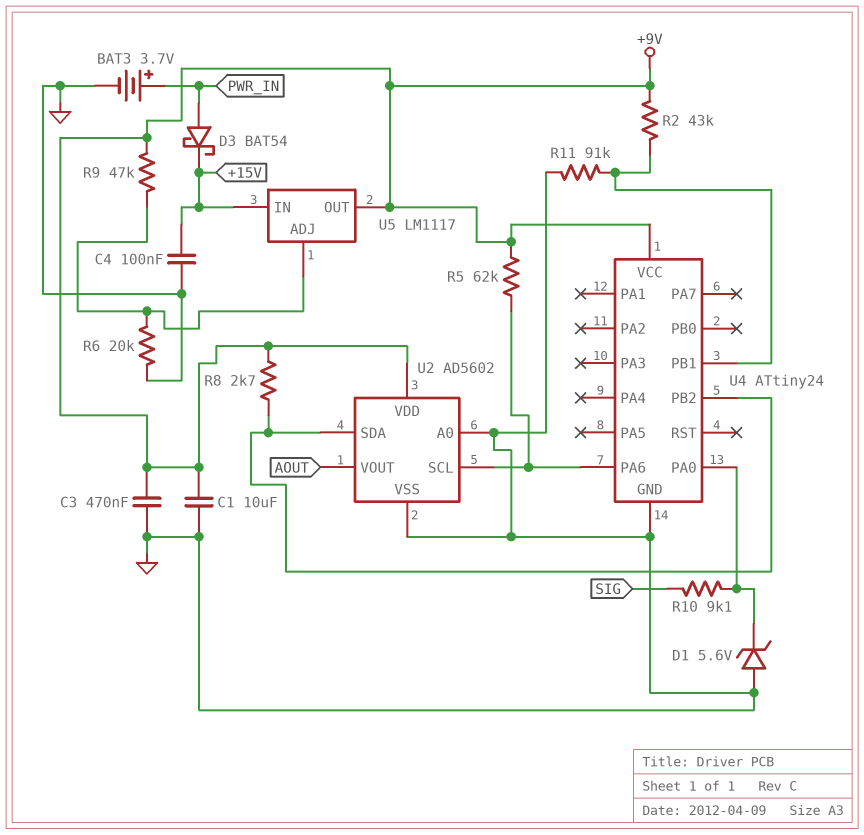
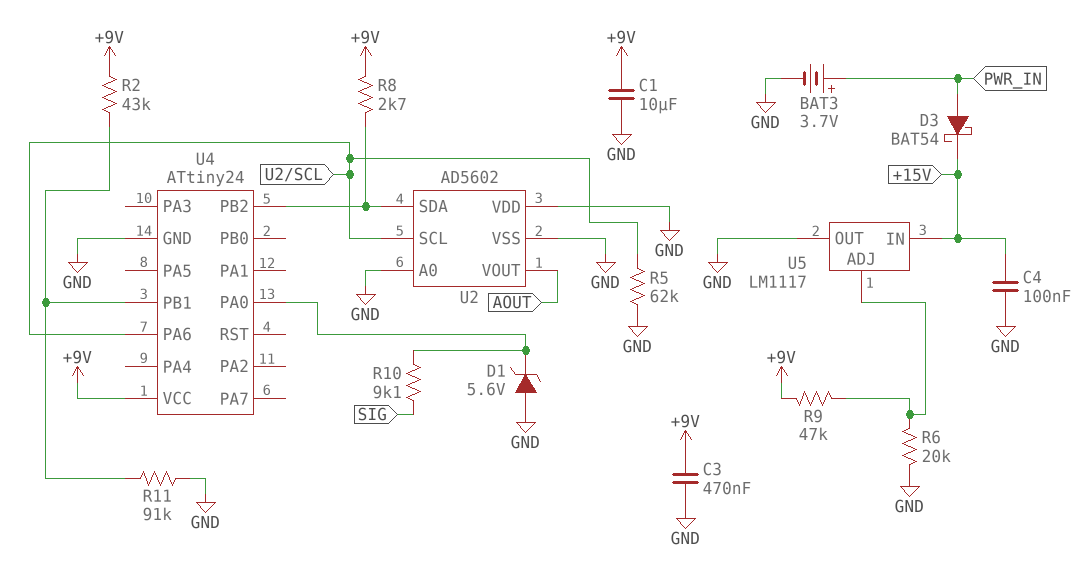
R5: 62k (+9V, U2/SCL) -> 62k (GND, U2/SCL)
U2 pin VDD: +9V -> GND
U5 pin OUT: +9V -> GND

